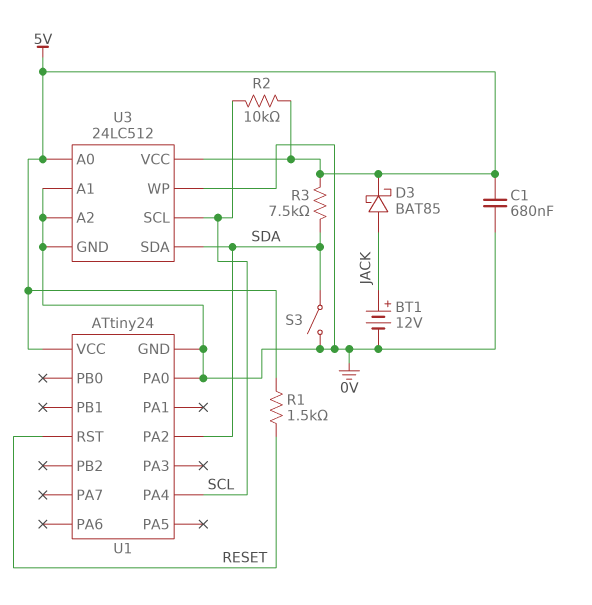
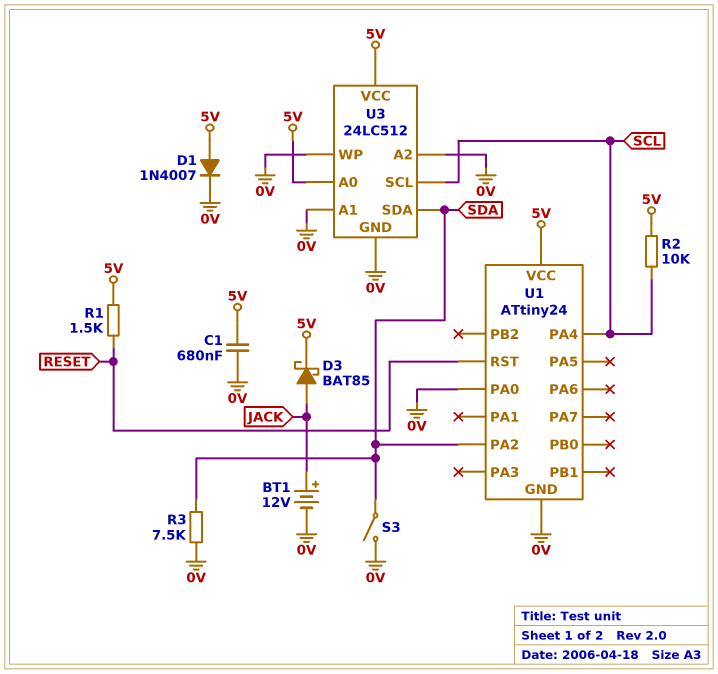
D1: none -> diode 1N4007 (A 5V, K 0V)
R3: 7.5k (5V, SDA) -> 7.5k (0V, SDA)

